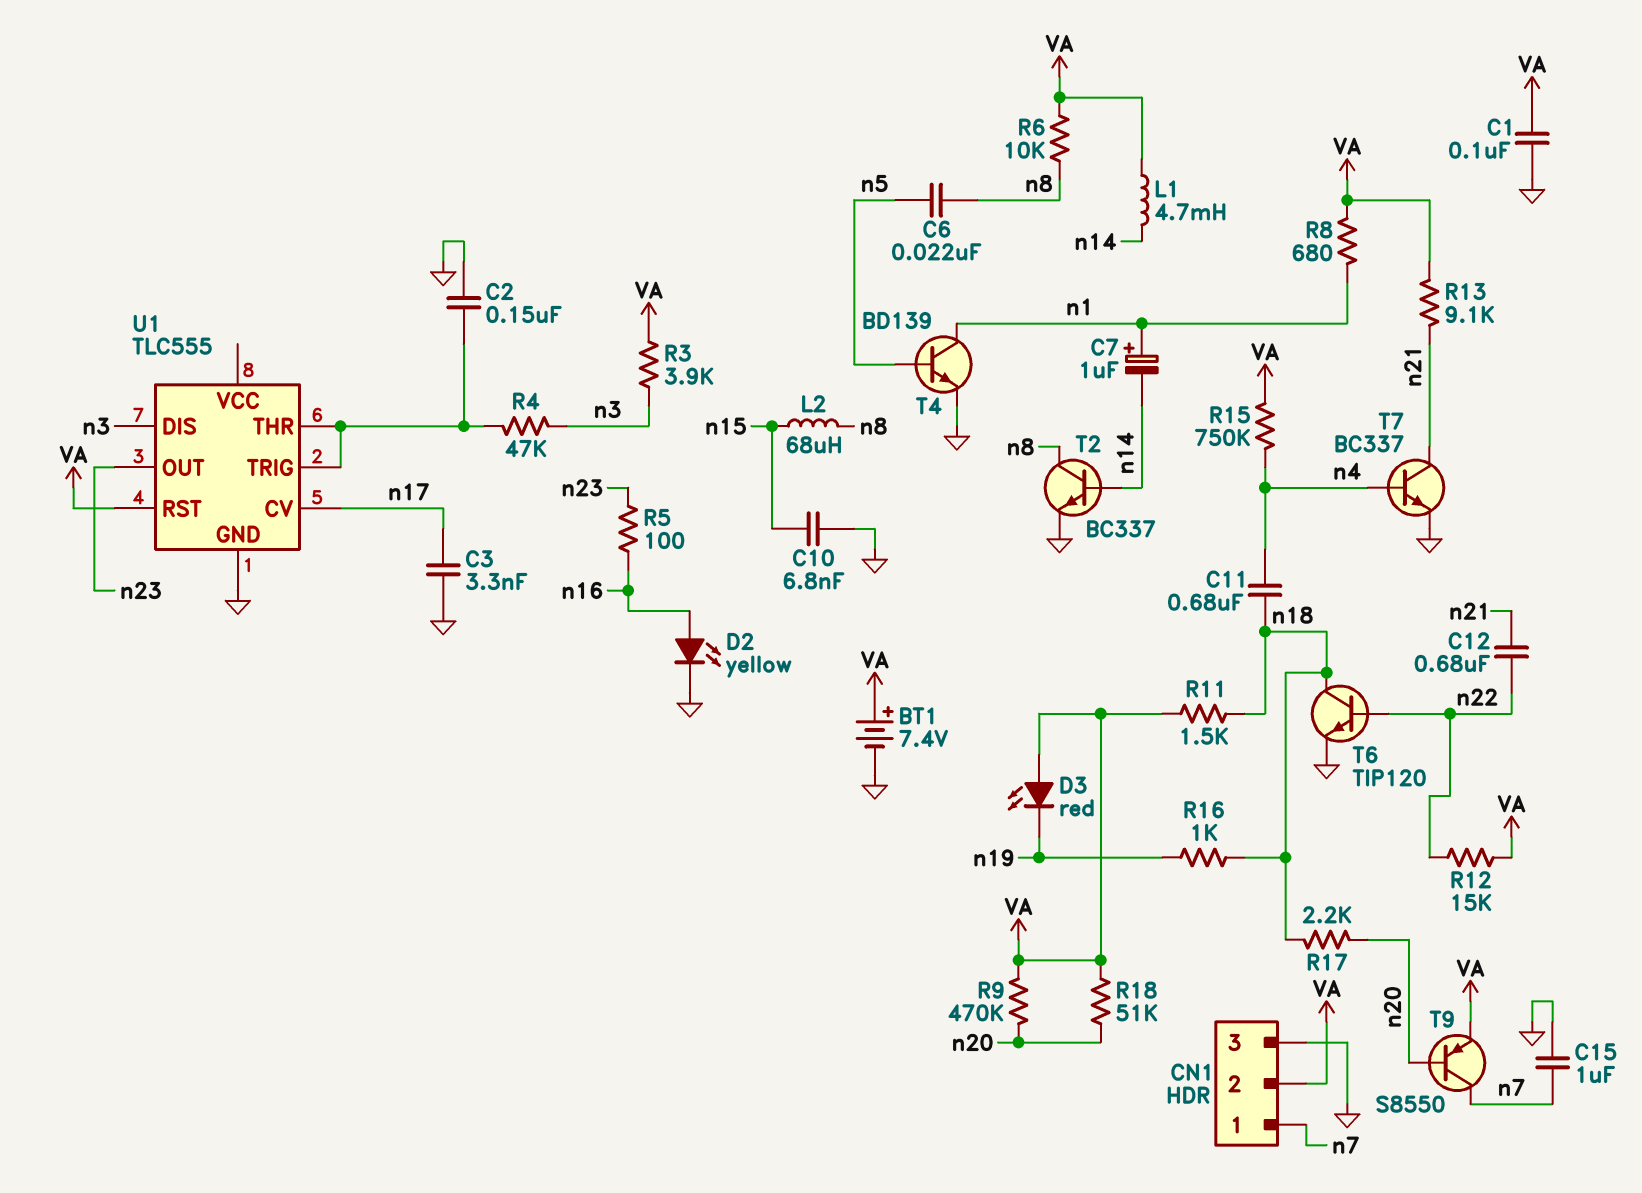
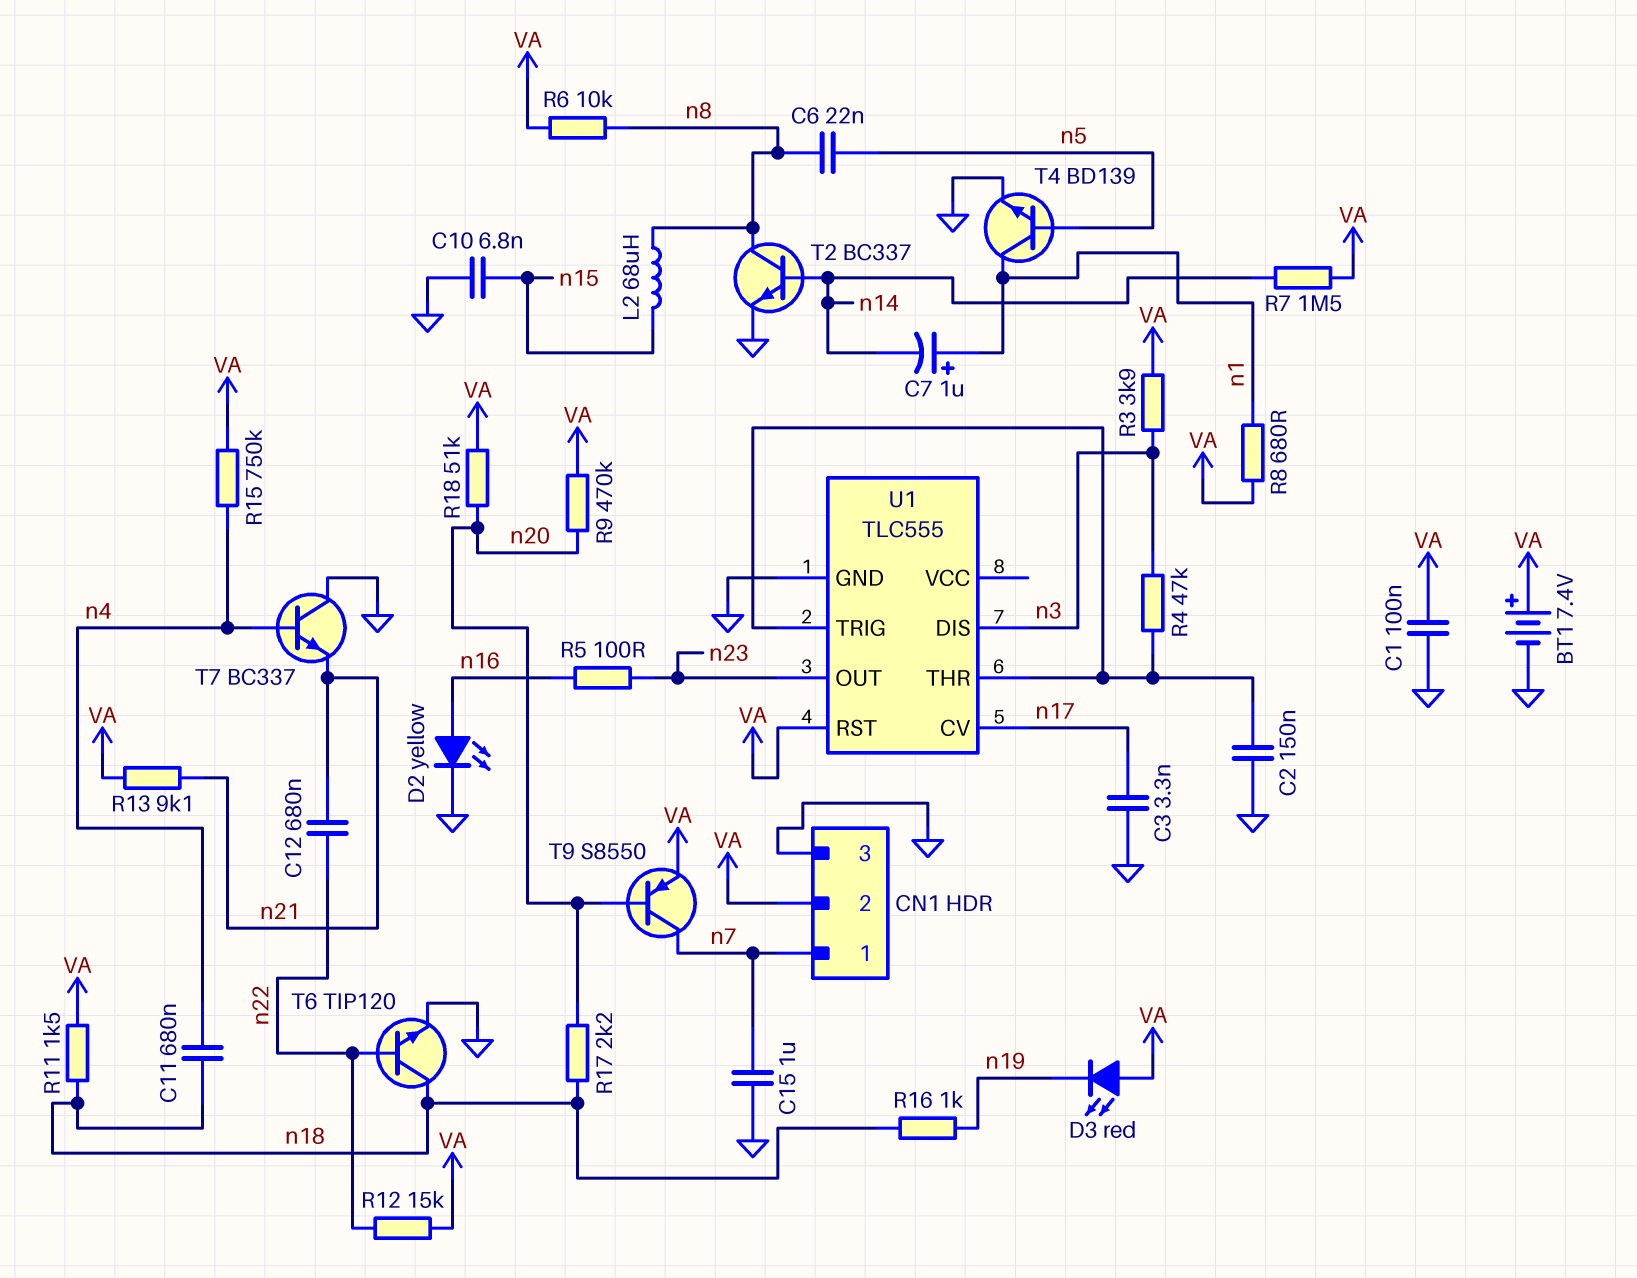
L1: 4.7mH (VA, n14) -> none
R7: none -> 1.5M (VA, n14)
T7: NPN BC337 (B n4, C n21, E GND) -> NPN BC337 (B n4, C GND, E n21)

